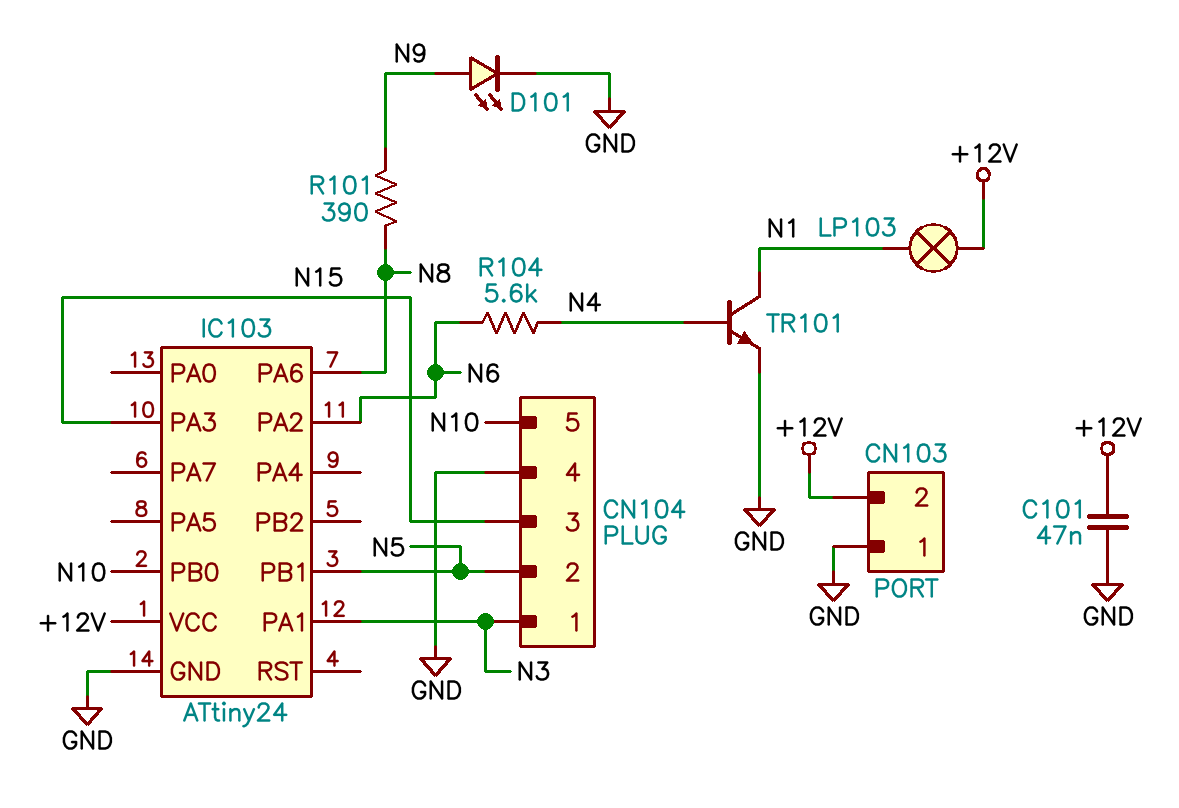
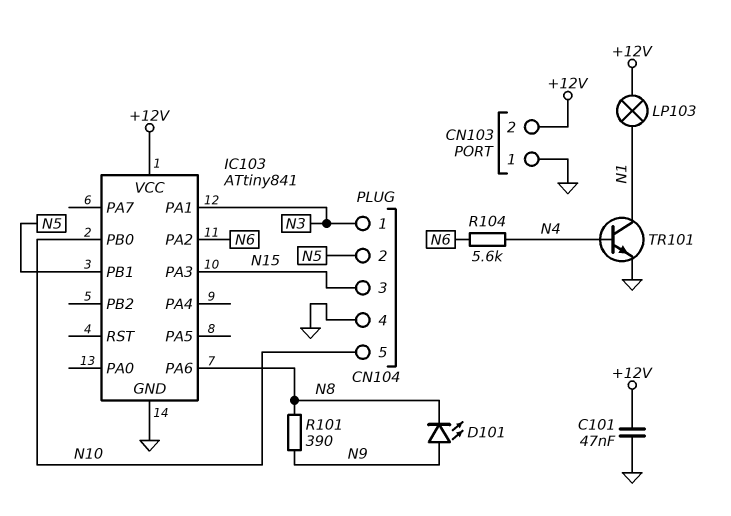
D101: LED (A N9, K GND) -> LED (A N9, K N8)
IC103: ATtiny24 -> ATtiny841

